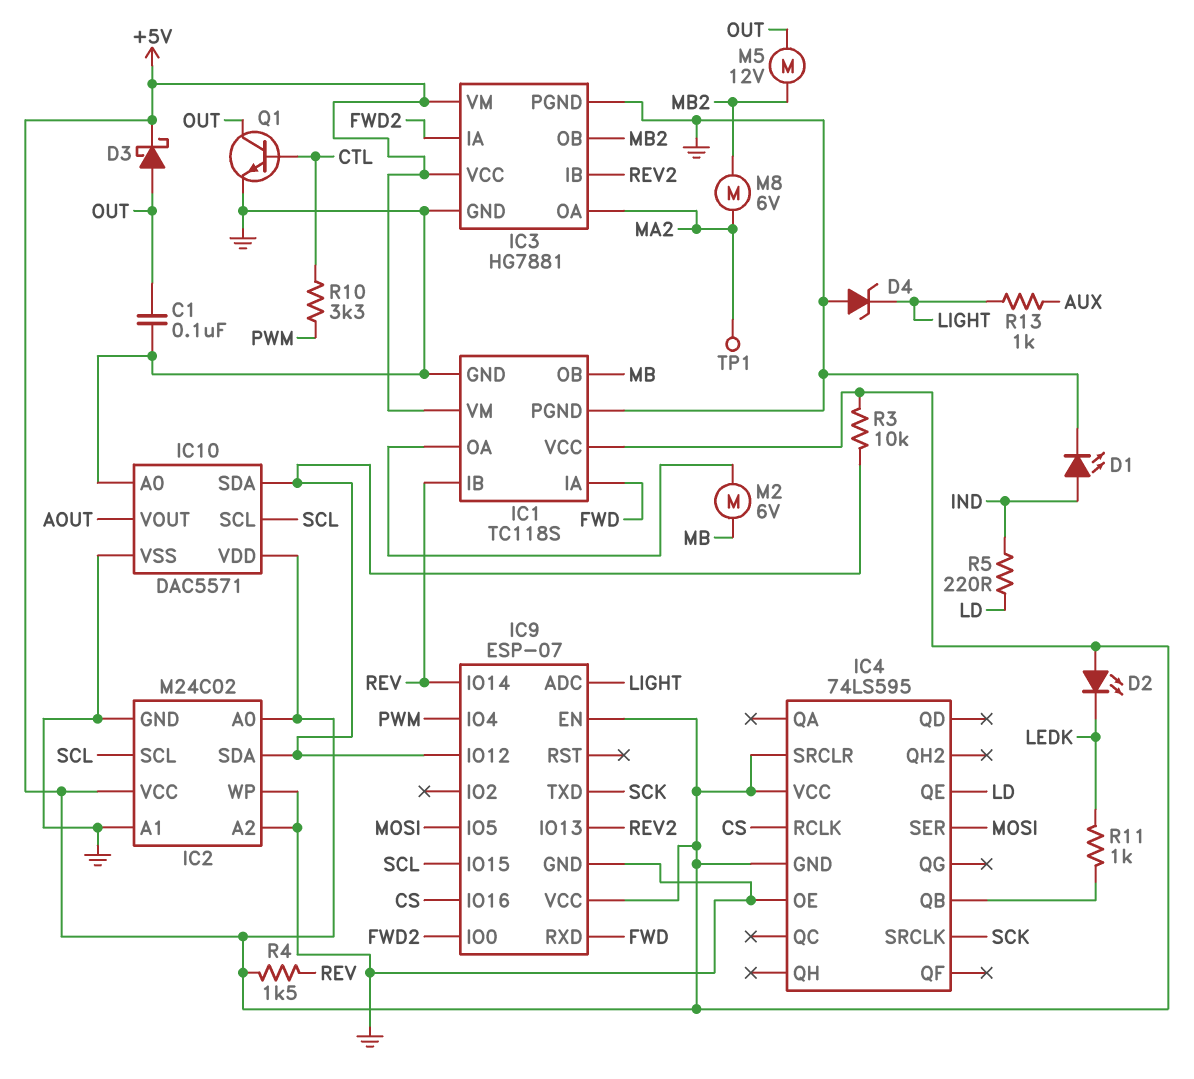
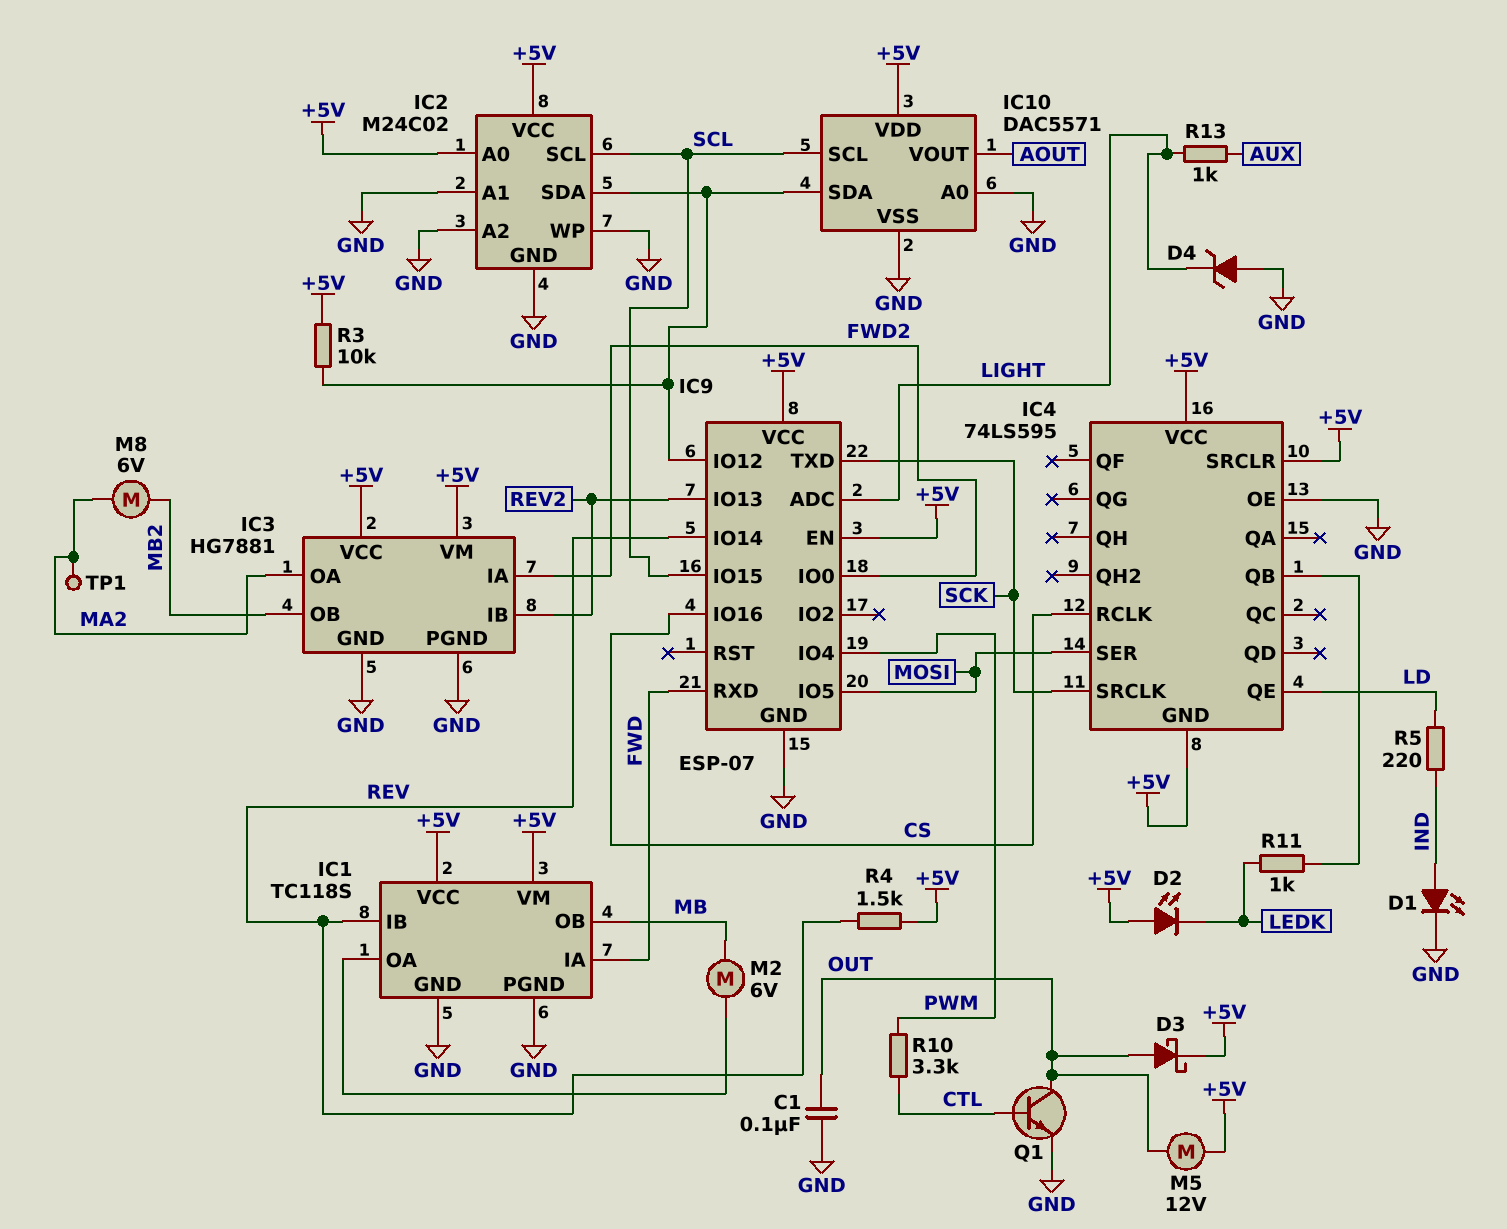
M5: motor 12V (MB2, OUT) -> motor 12V (+5V, OUT)

